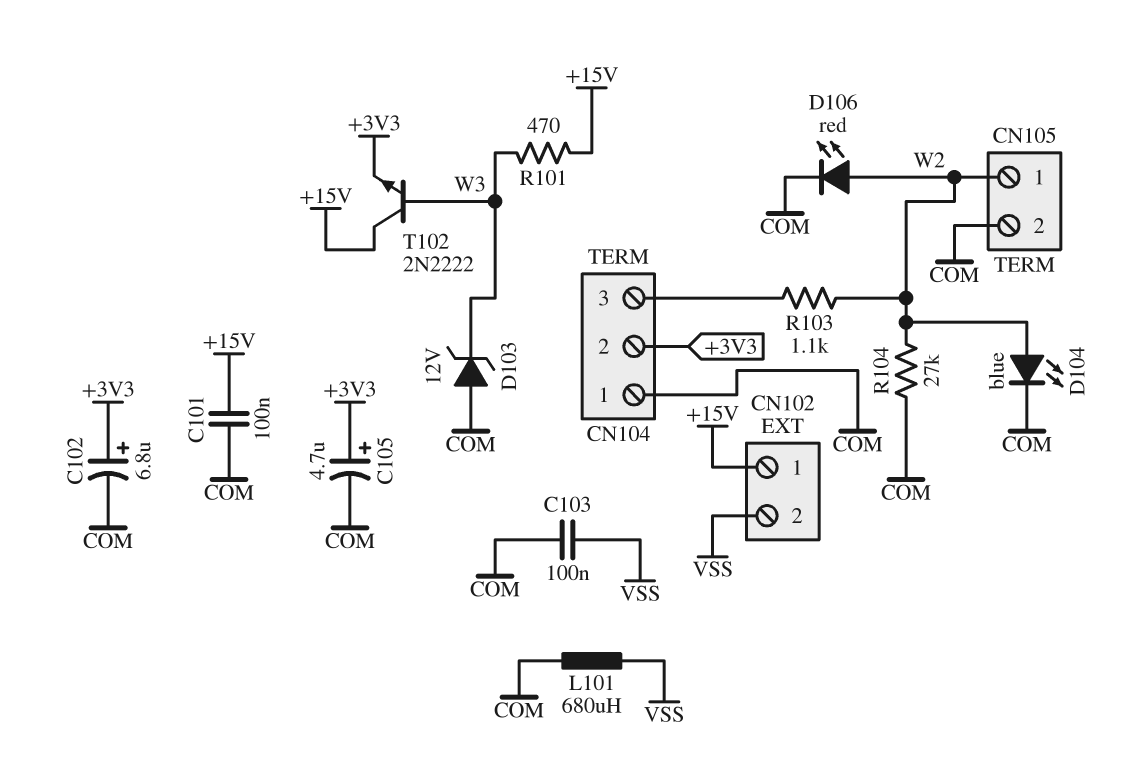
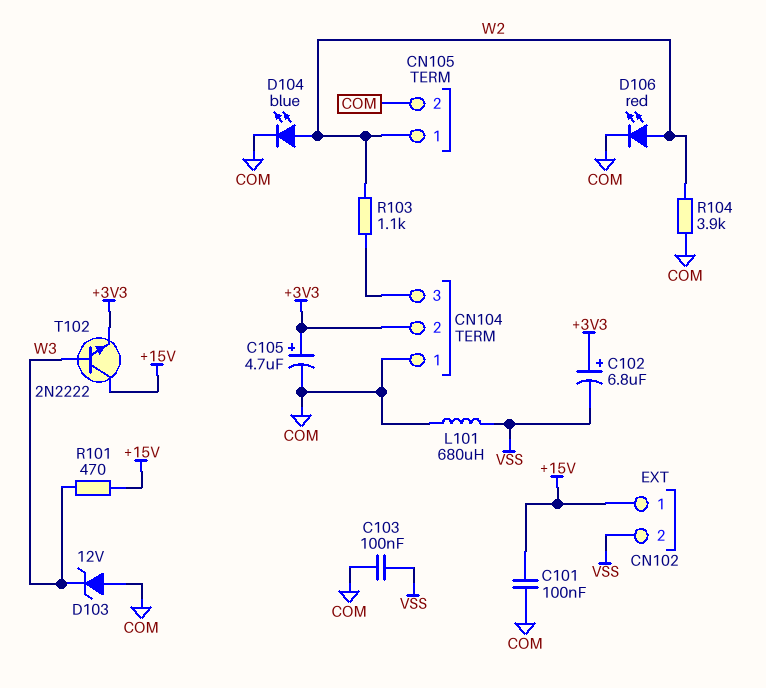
C102: 6.8uF (plus +3V3, minus COM) -> 6.8uF (plus +3V3, minus VSS)
R104: 27k (COM, W2) -> 3.9k (COM, W2)

